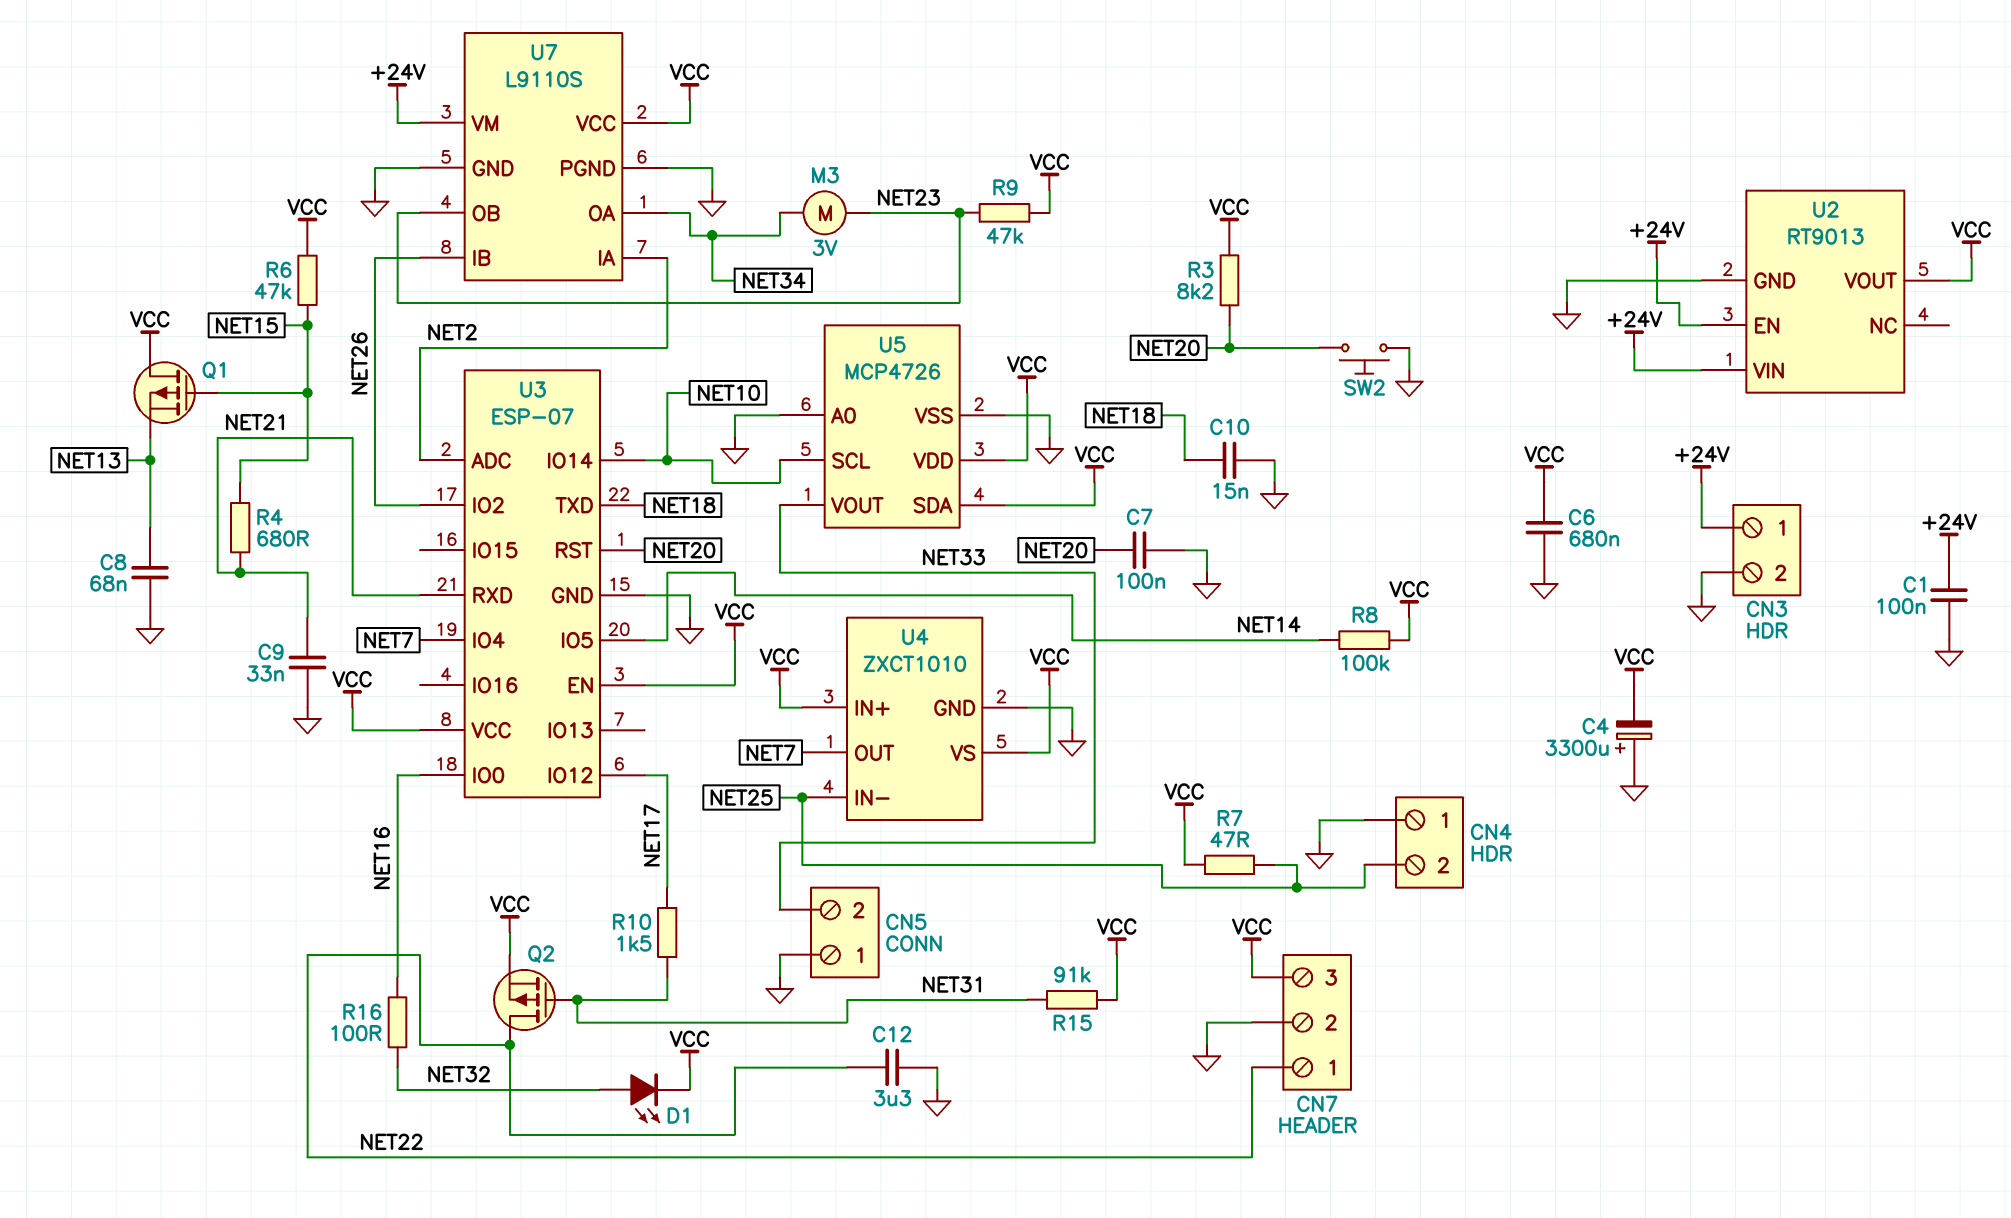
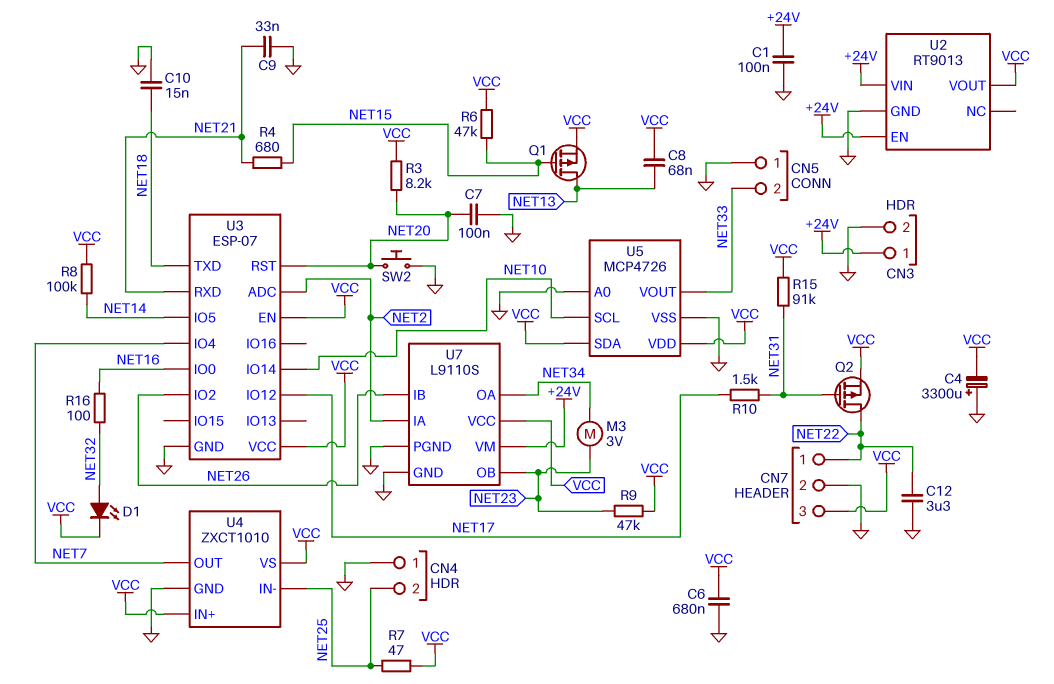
C8: 68nF (GND, NET13) -> 68nF (NET13, VCC)
Q1: PMOS (G NET15, D VCC, S NET13) -> PMOS (G NET15, D NET13, S VCC)

